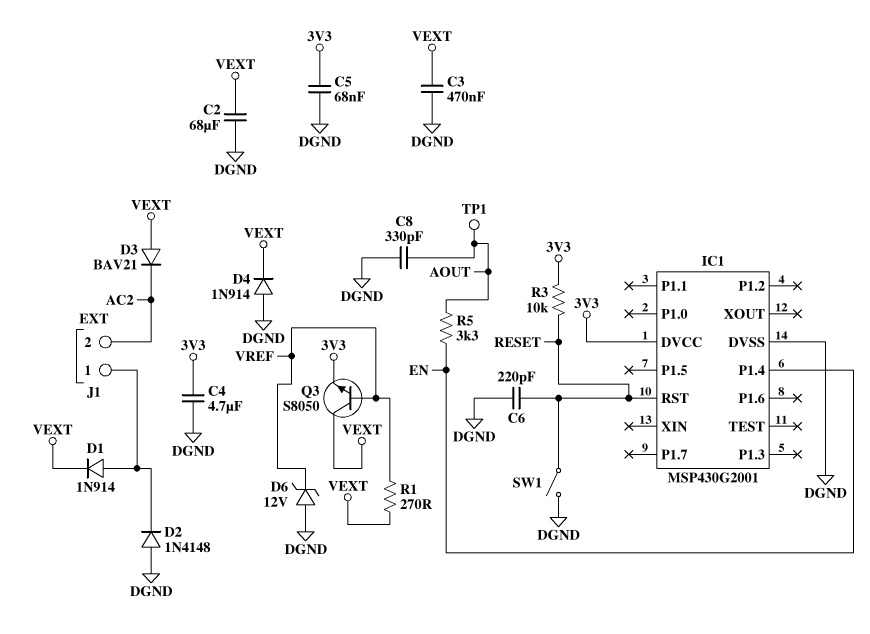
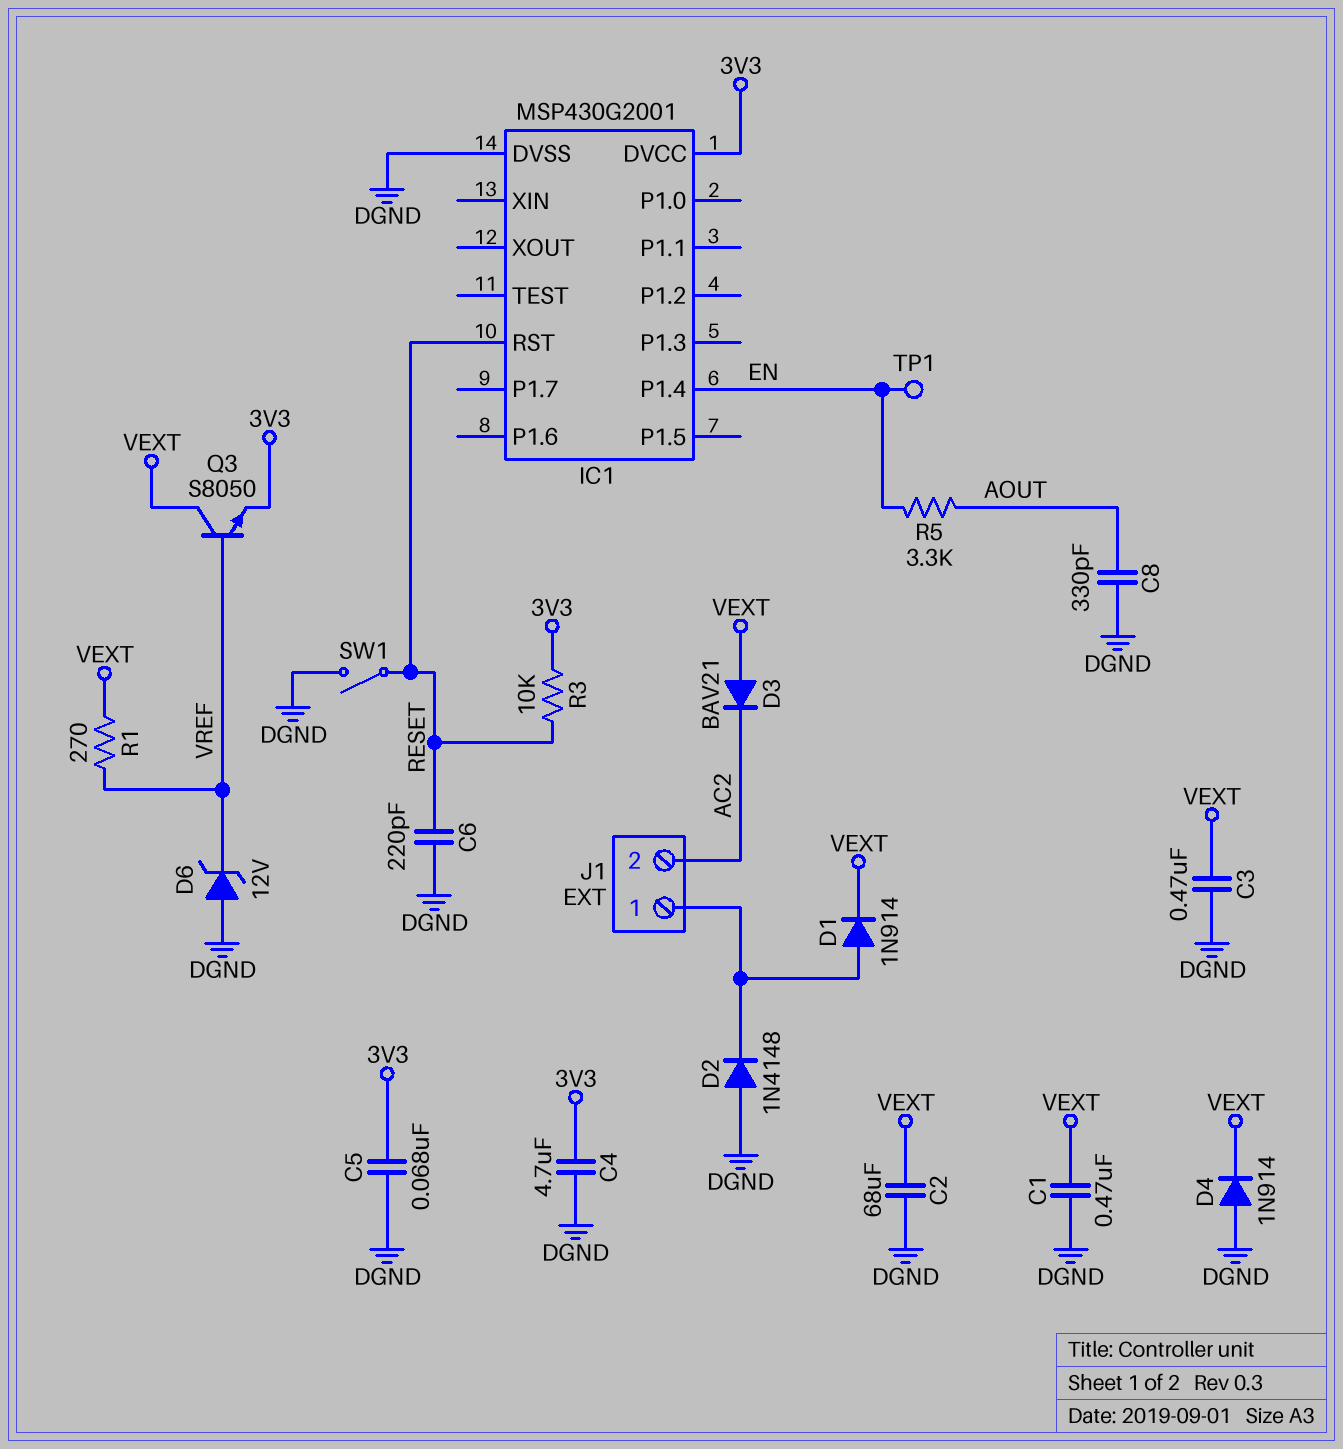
C1: none -> 470nF (DGND, VEXT)
TP1: test point (AOUT) -> test point (EN)

